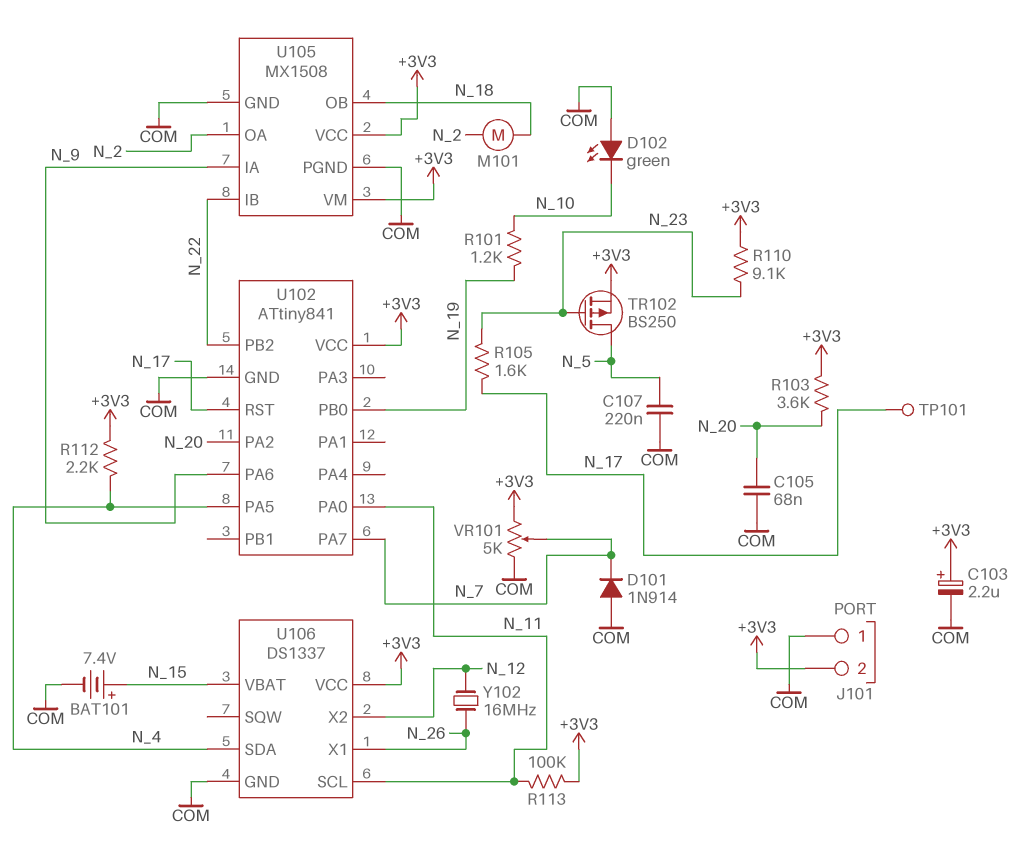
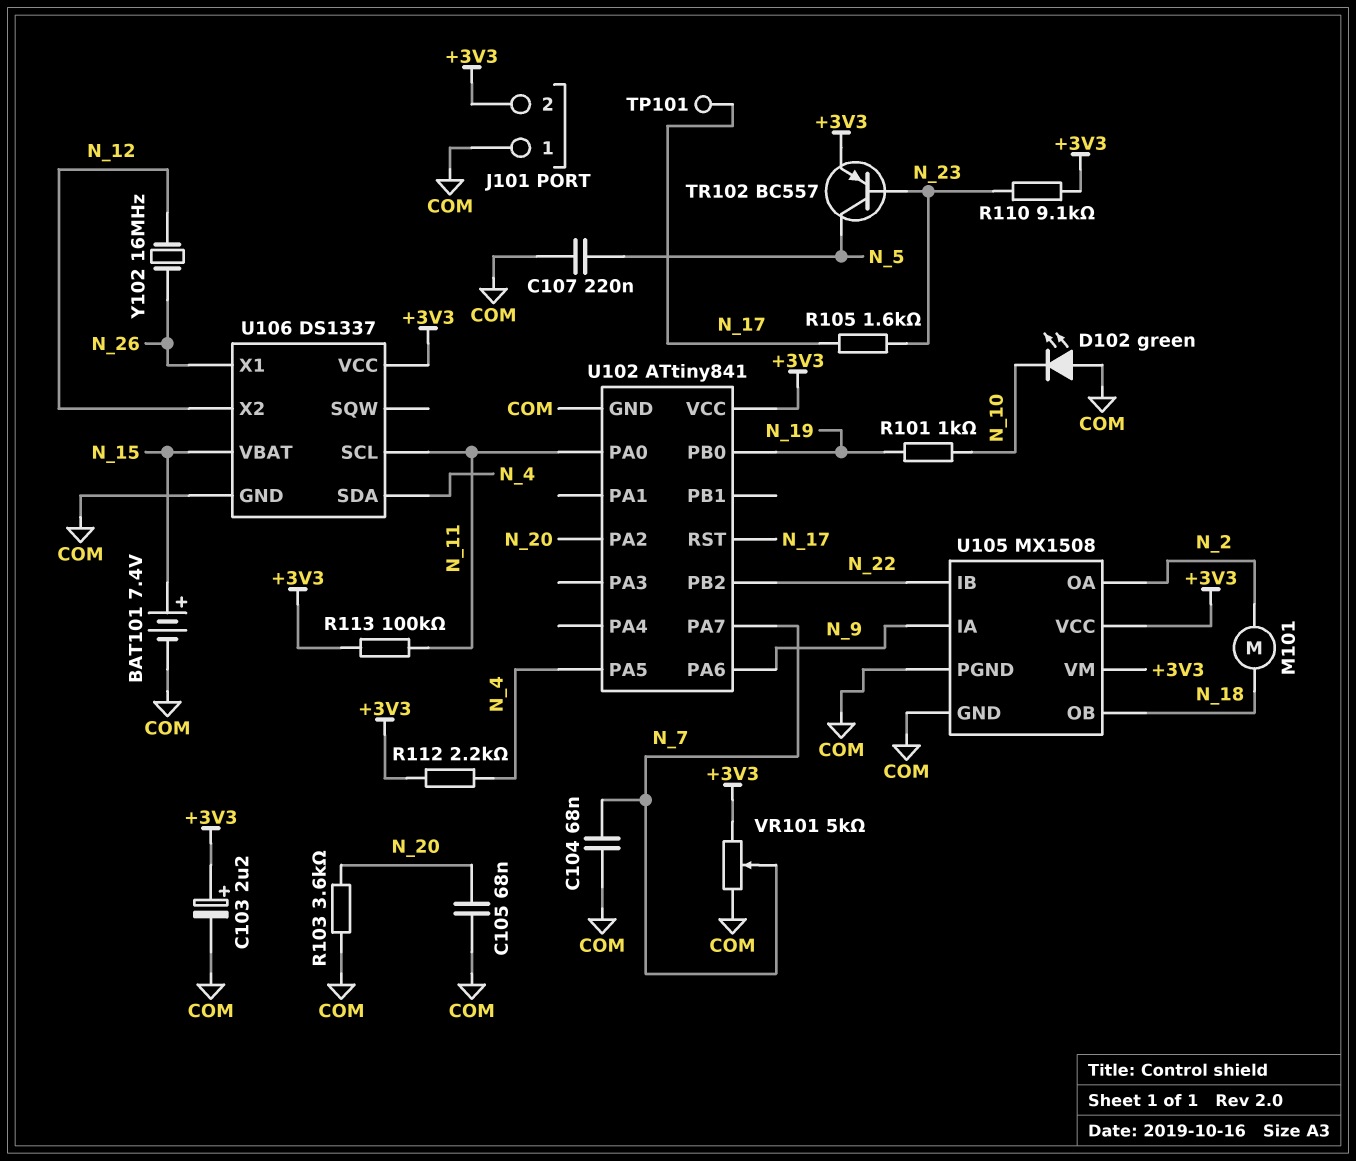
C104: none -> 68nF (COM, N_7)
D101: diode 1N914 (A COM, K N_7) -> none
R101: 1.2k (N_10, N_19) -> 1k (N_10, N_19)
R103: 3.6k (+3V3, N_20) -> 3.6k (COM, N_20)
TR102: PMOS BS250 (G N_23, D N_5, S +3V3) -> PNP BC557 (B N_23, C N_5, E +3V3)

